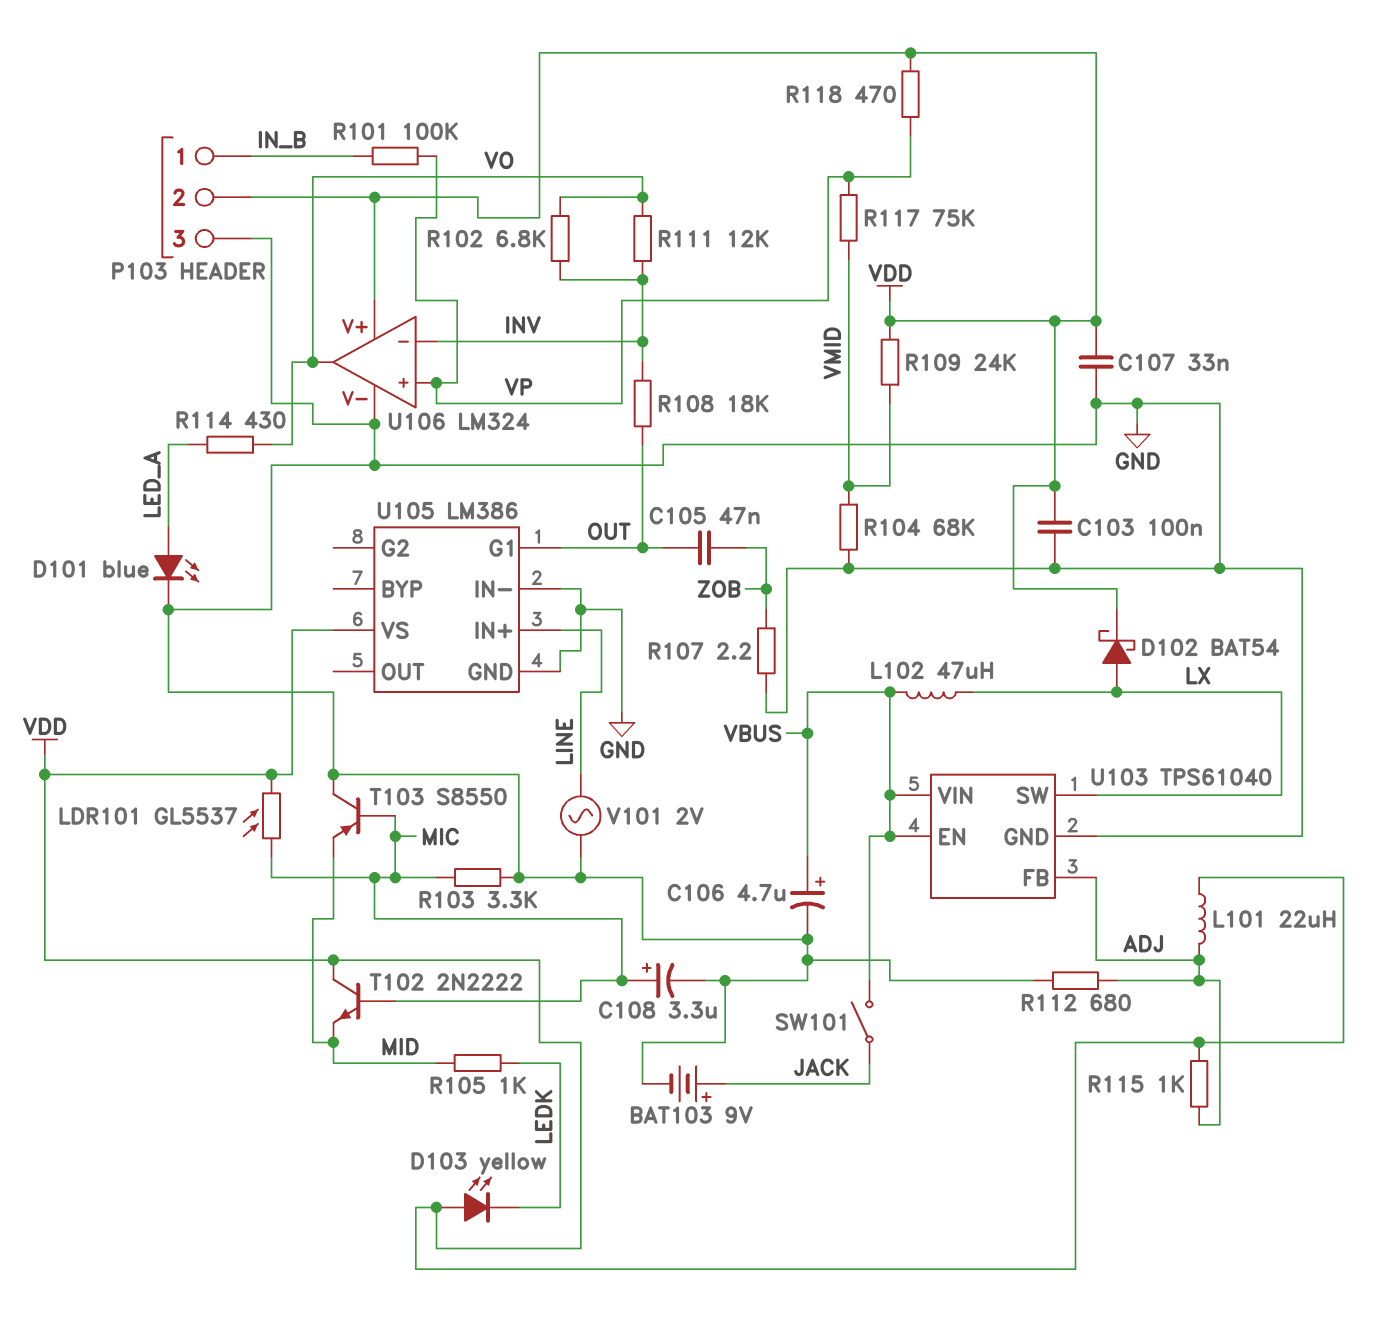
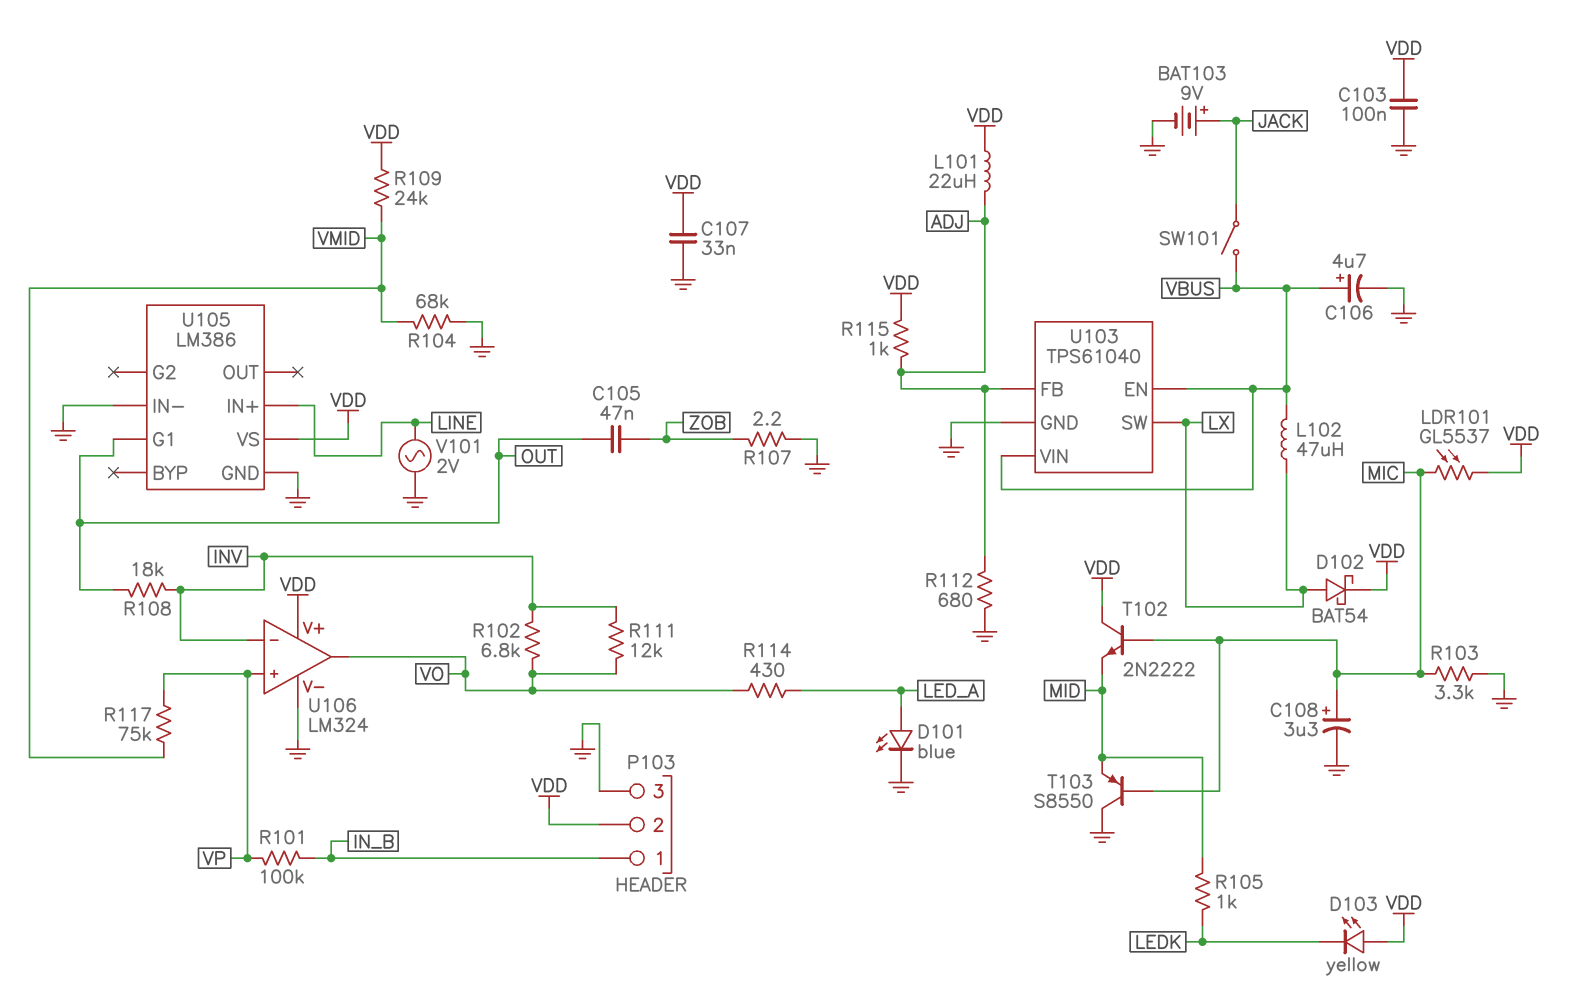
R118: 470 (VDD, VP) -> none

